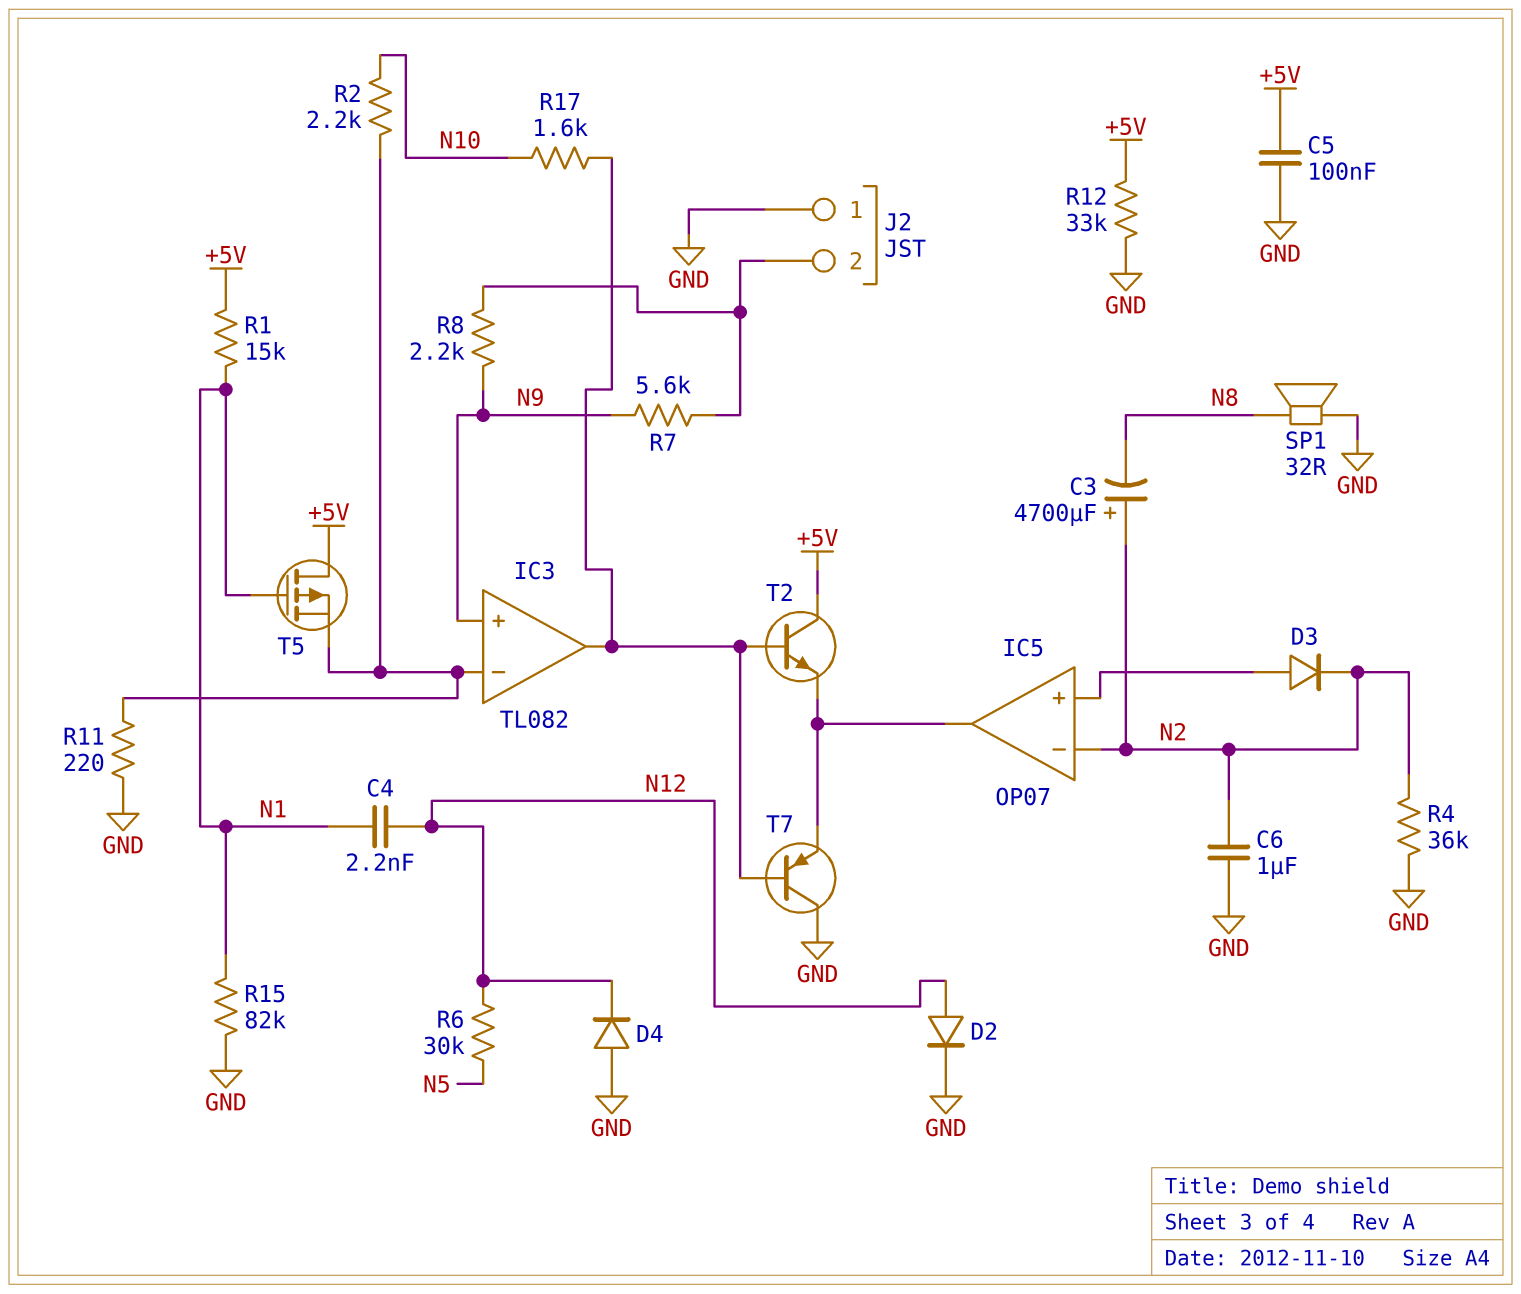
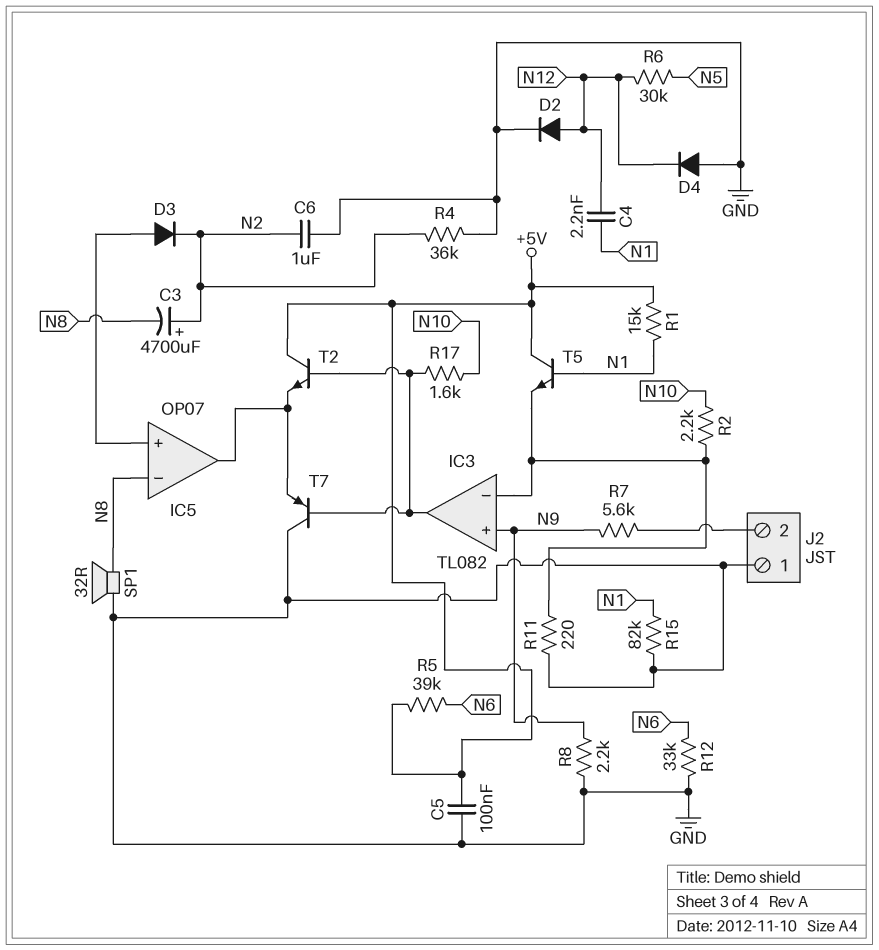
IC5 pin in-: N2 -> N8
R5: none -> 39k (+5V, N6)
R8: 2.2k (J2/2, N9) -> 2.2k (GND, N9)
R12: 33k (+5V, GND) -> 33k (GND, N6)
T5: PMOS (G N1, D +5V, S IC3/in-) -> NPN (B N1, C +5V, E IC3/in-)

